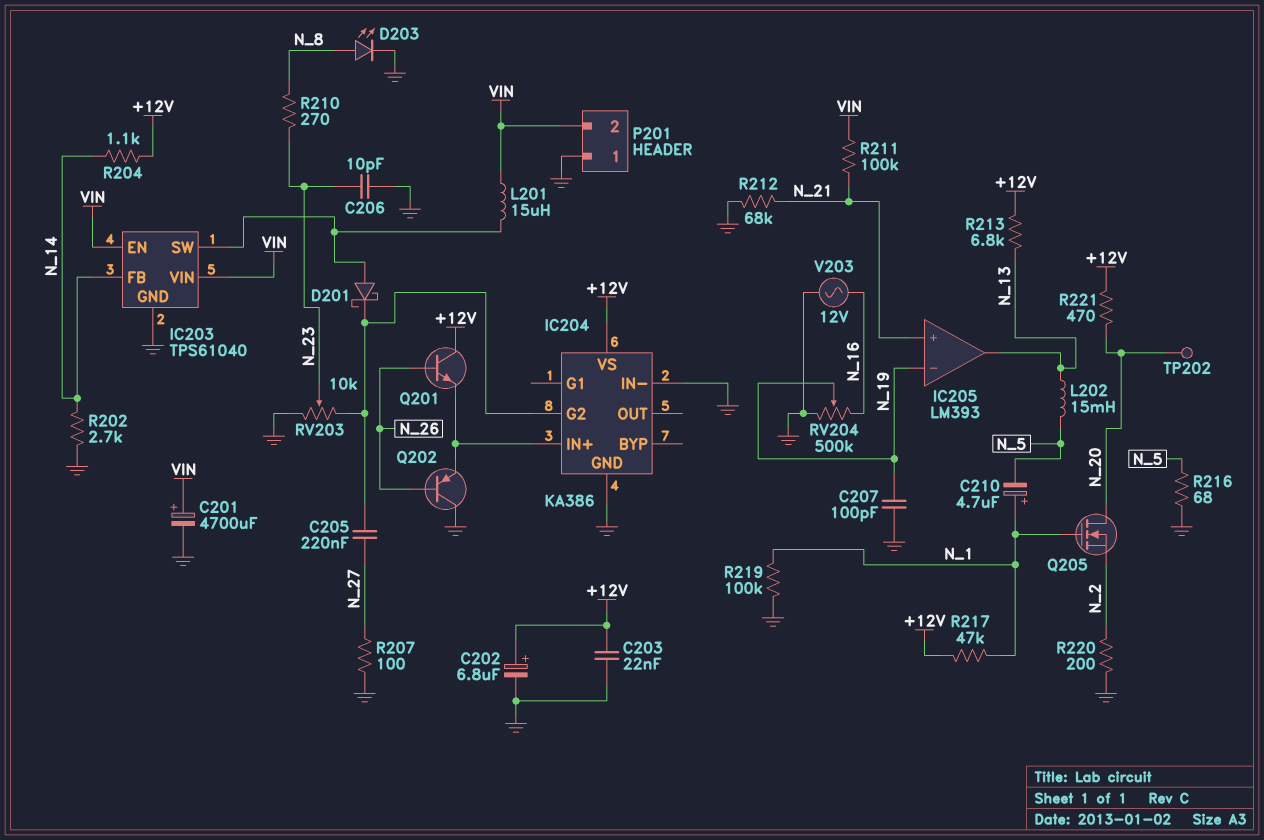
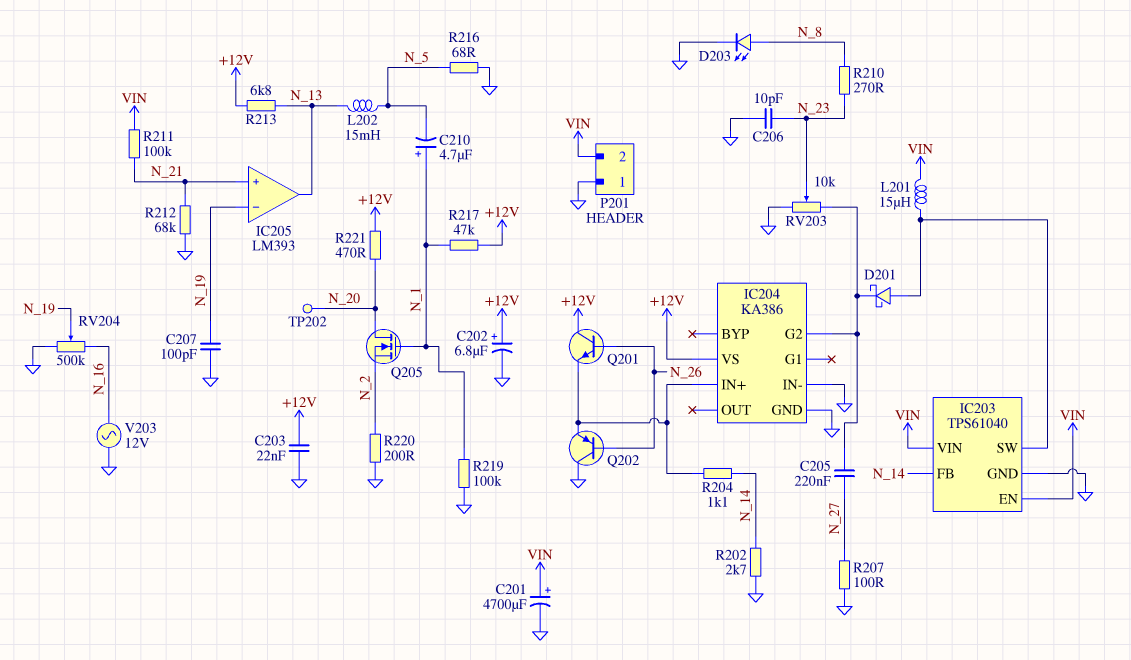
R204: 1.1k (+12V, N_14) -> 1.1k (IC204/IN+, N_14)

